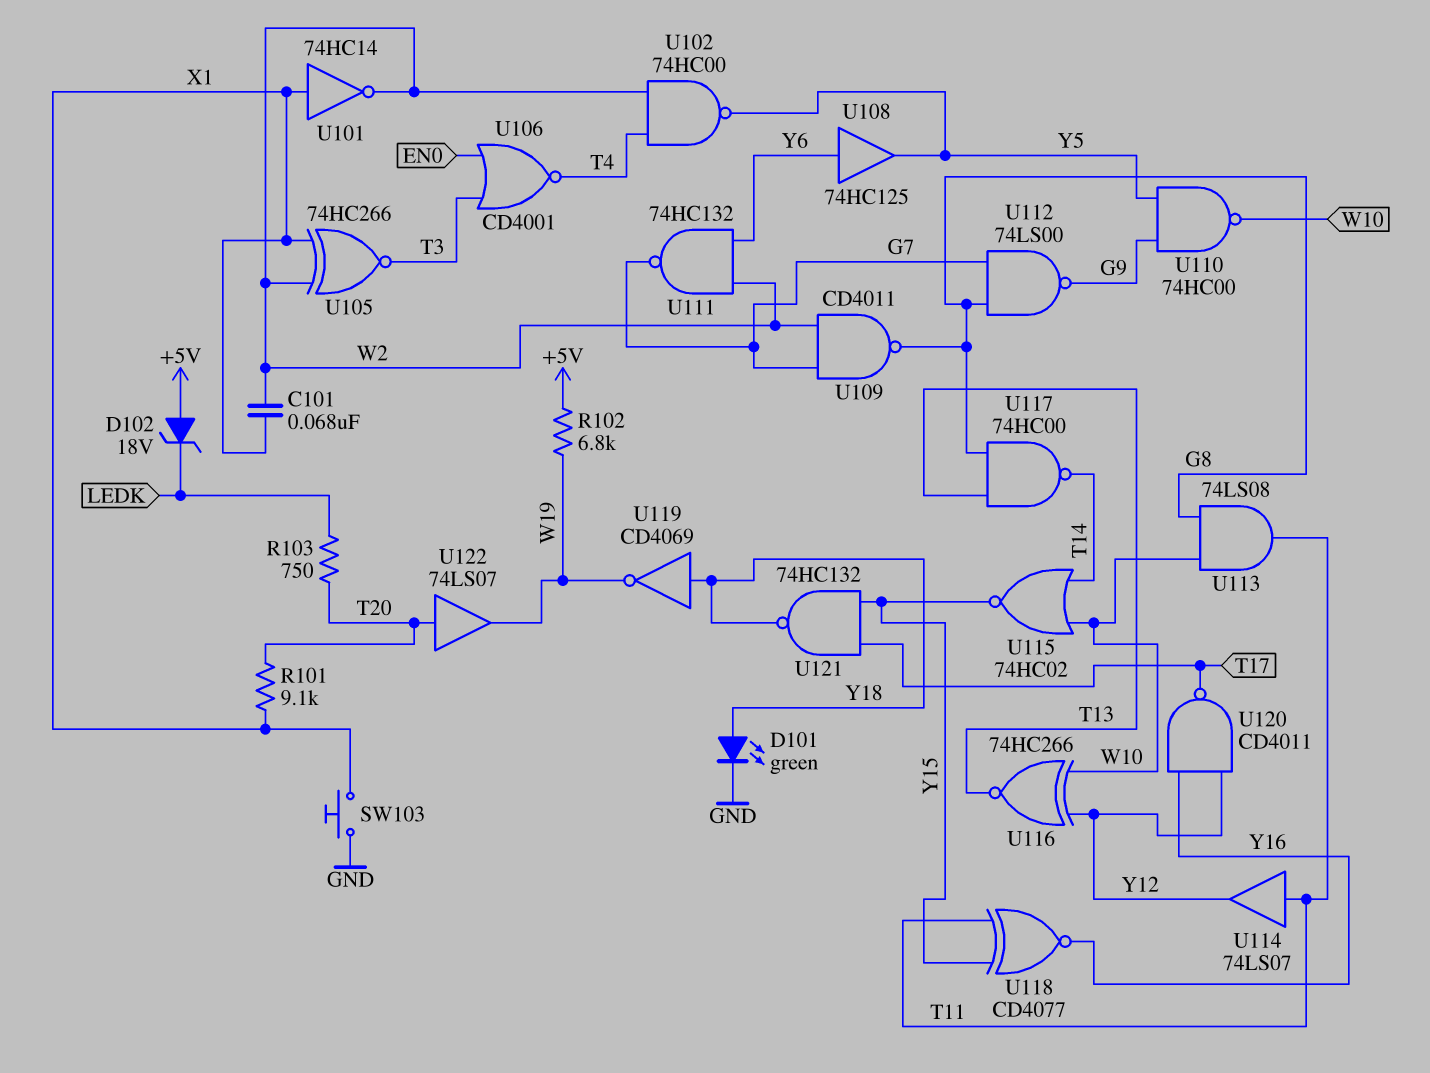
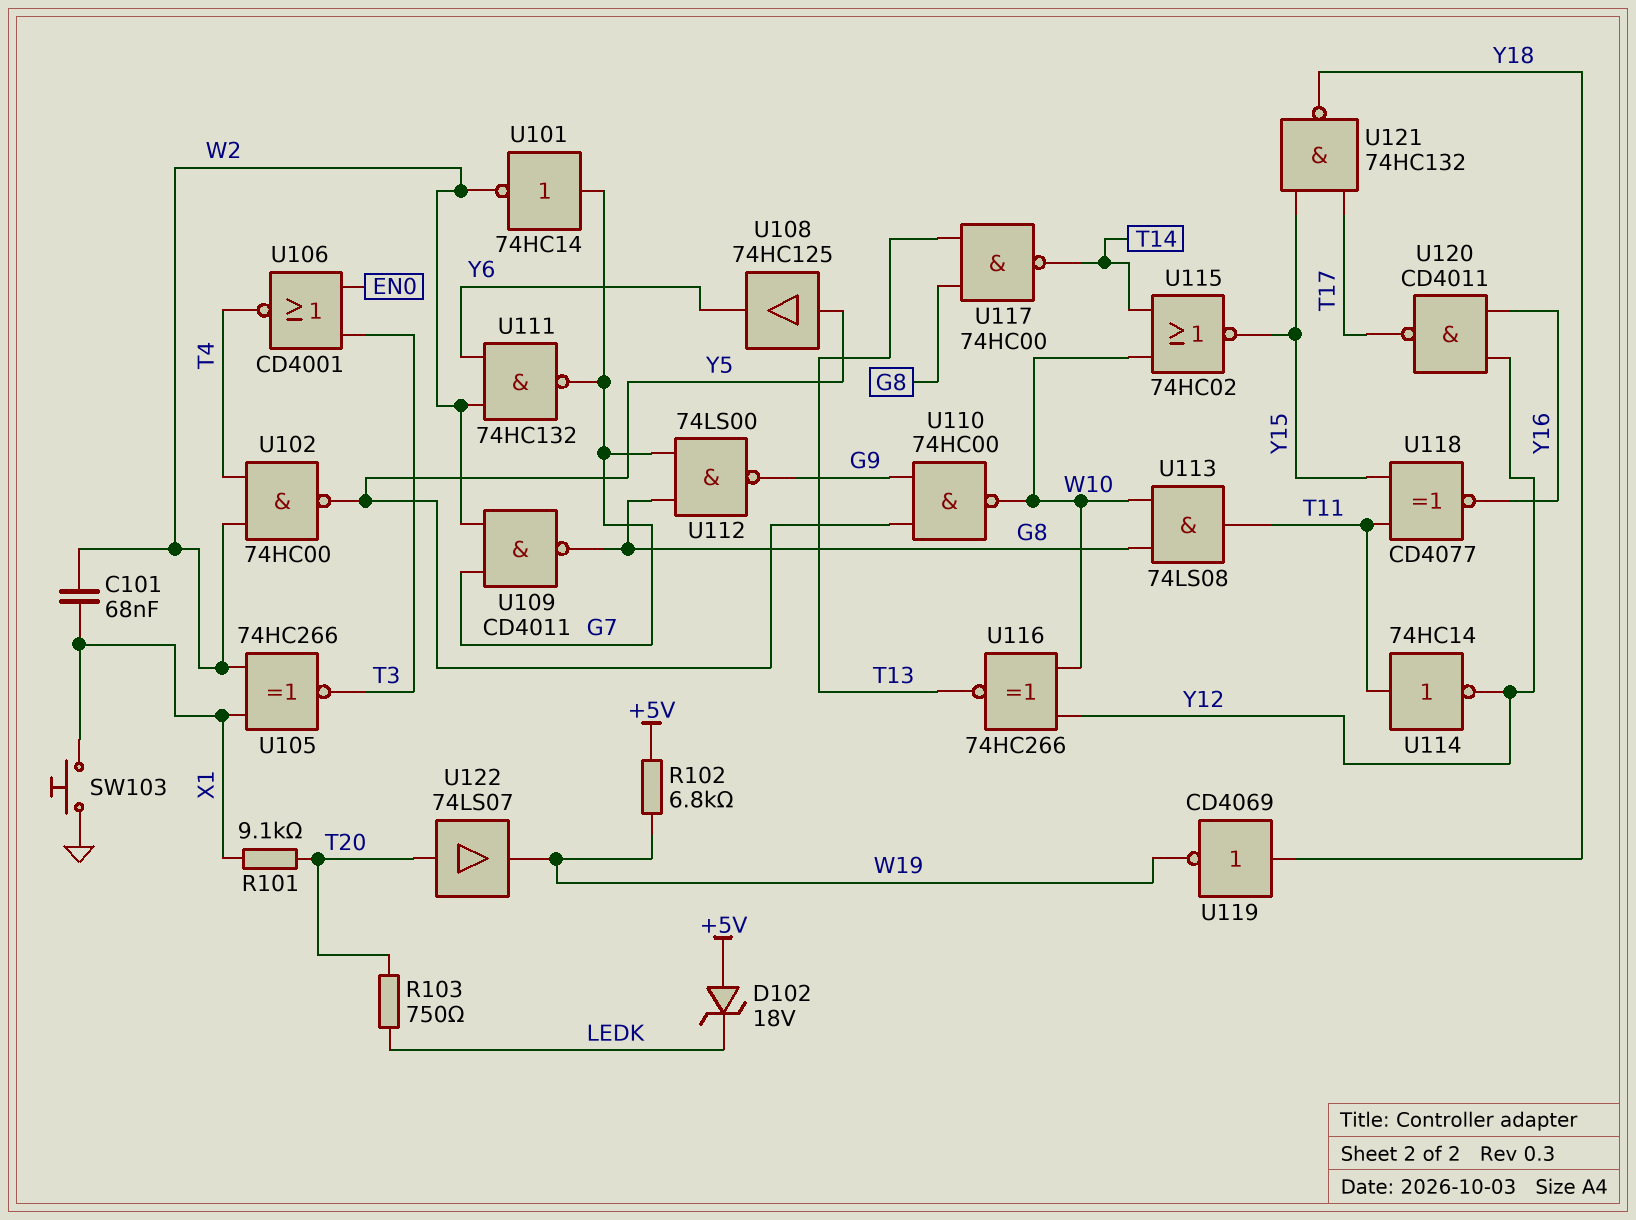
D101: LED green (A Y18, K GND) -> none
U101: NOT 74HC14 (in X1, out W2) -> NOT 74HC14 (in G7, out W2)
U108: buffer 74HC125 (in Y6, out Y5) -> buffer 74HC125 (in Y5, out Y6)
U114: buffer 74LS07 (in T11, out Y12) -> NOT 74HC14 (in T11, out Y12)

